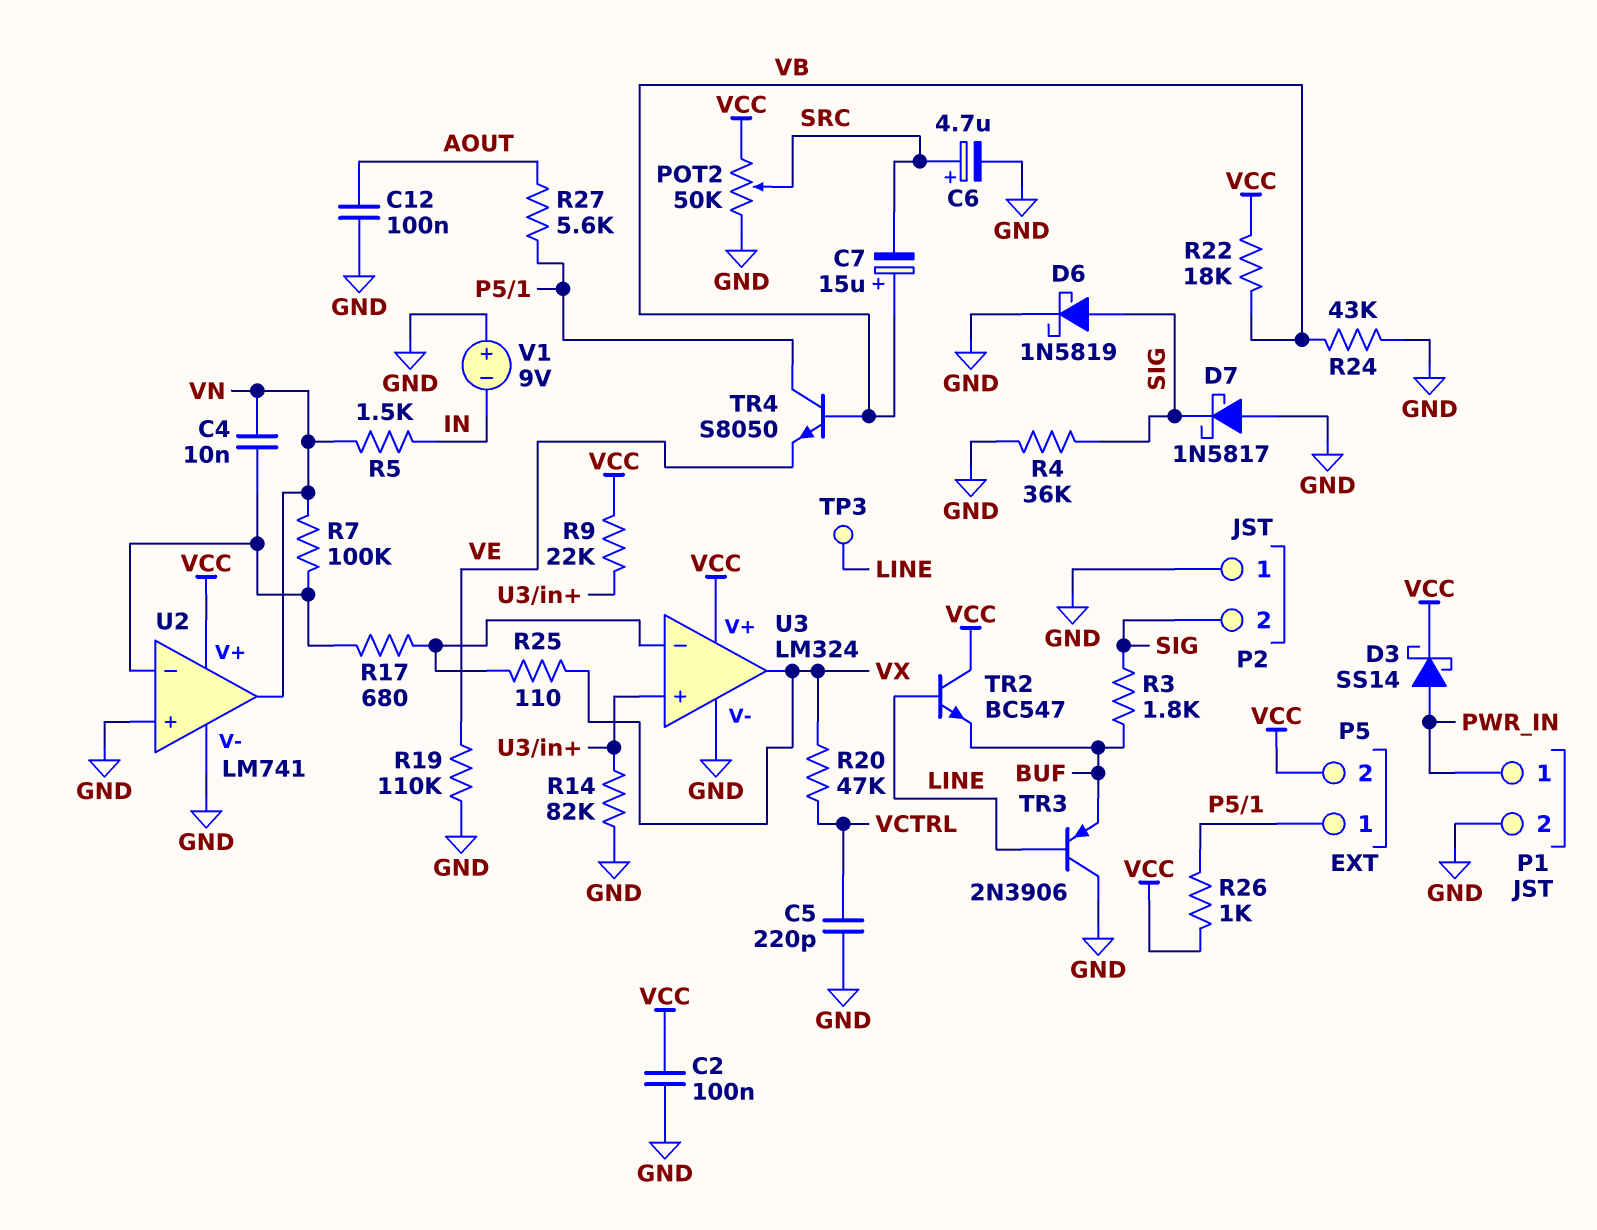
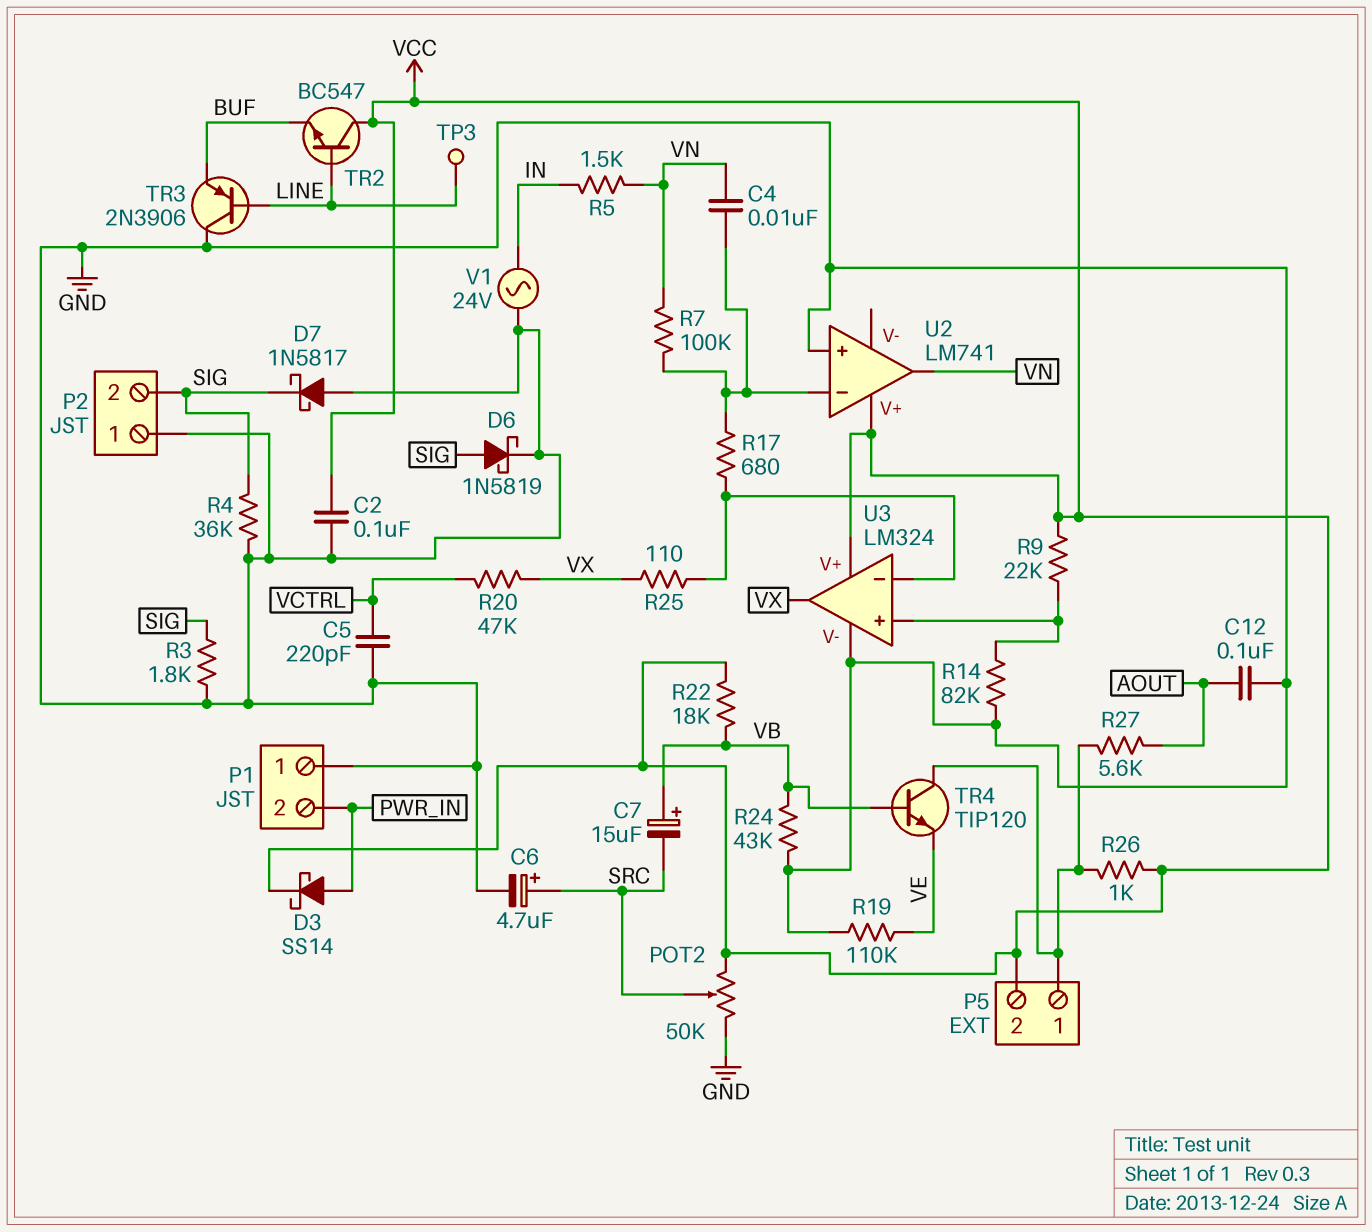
P1 pin 1: PWR_IN -> GND
P1 pin 2: GND -> PWR_IN
R3: 1.8k (BUF, SIG) -> 1.8k (GND, SIG)
TR4: NPN S8050 (B VB, C P5/1, E VE) -> NPN TIP120 (B VB, C P5/1, E VE)
U2 pin V-: GND -> none
V1: 9V (plus GND, minus IN) -> AC 24V (GND, IN)

